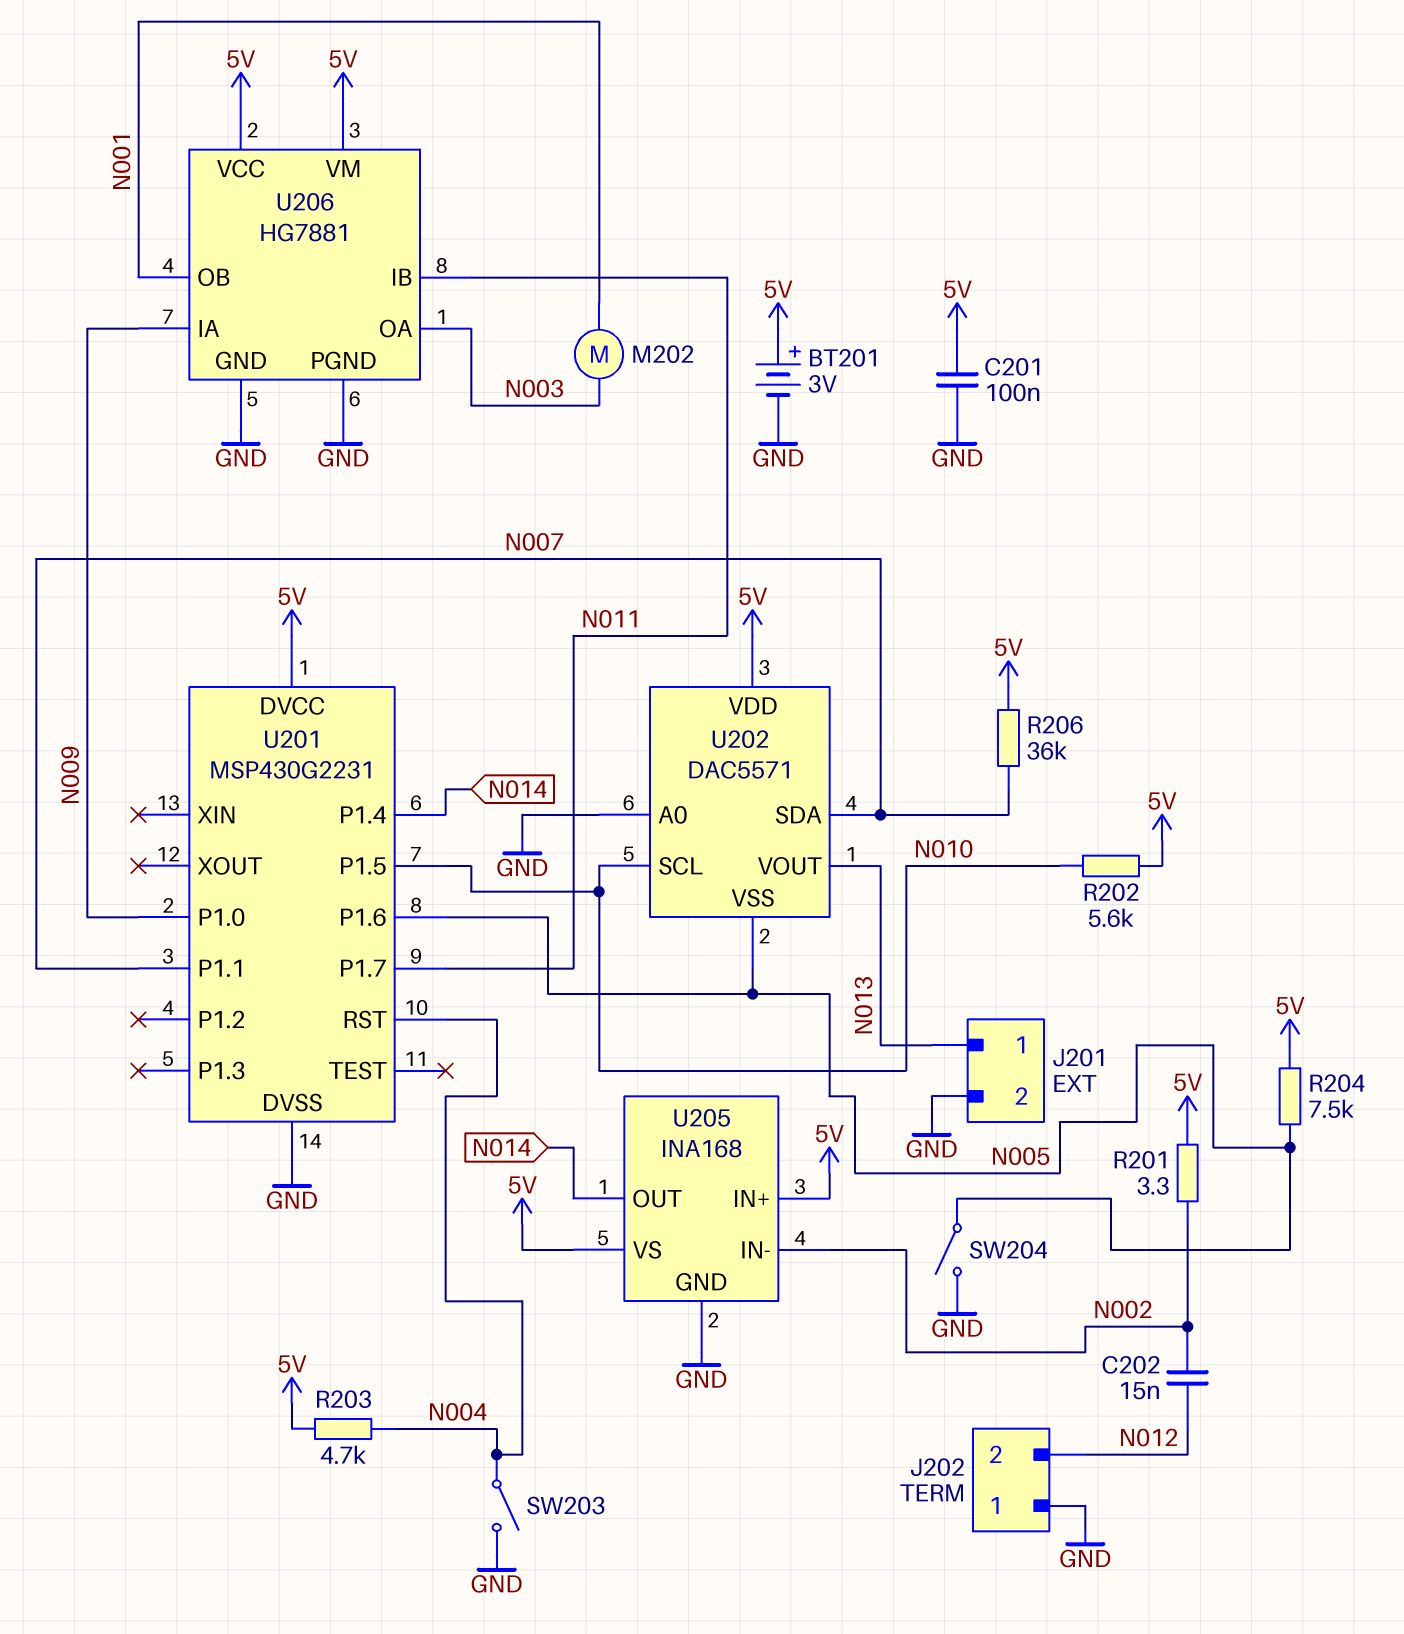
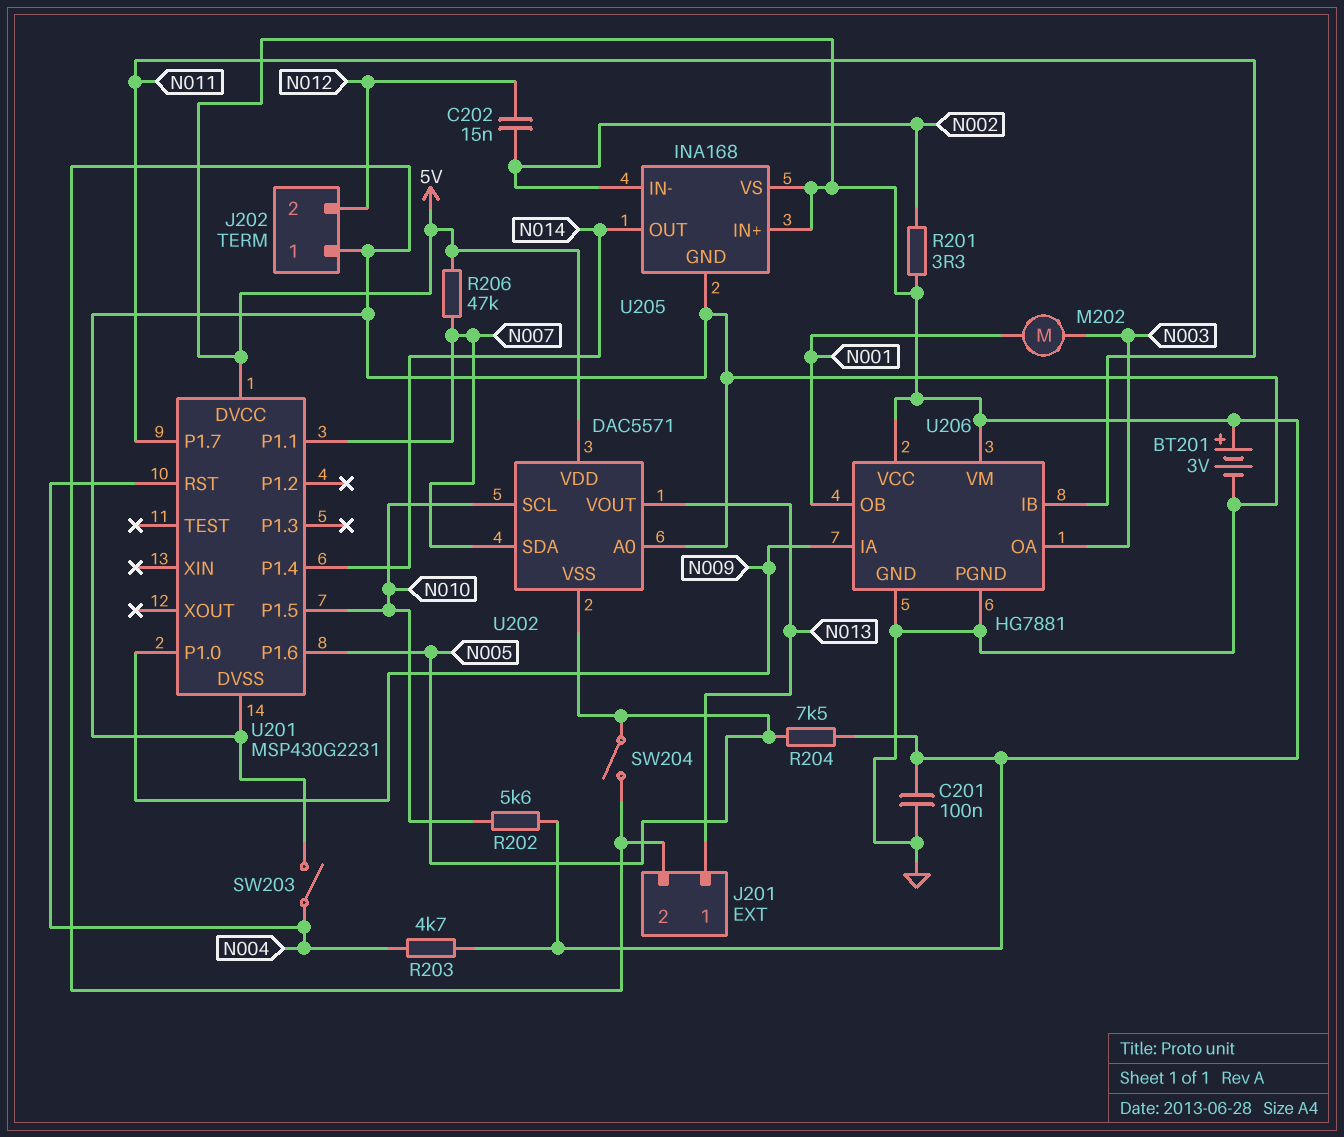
R206: 36k (5V, N007) -> 47k (5V, N007)

